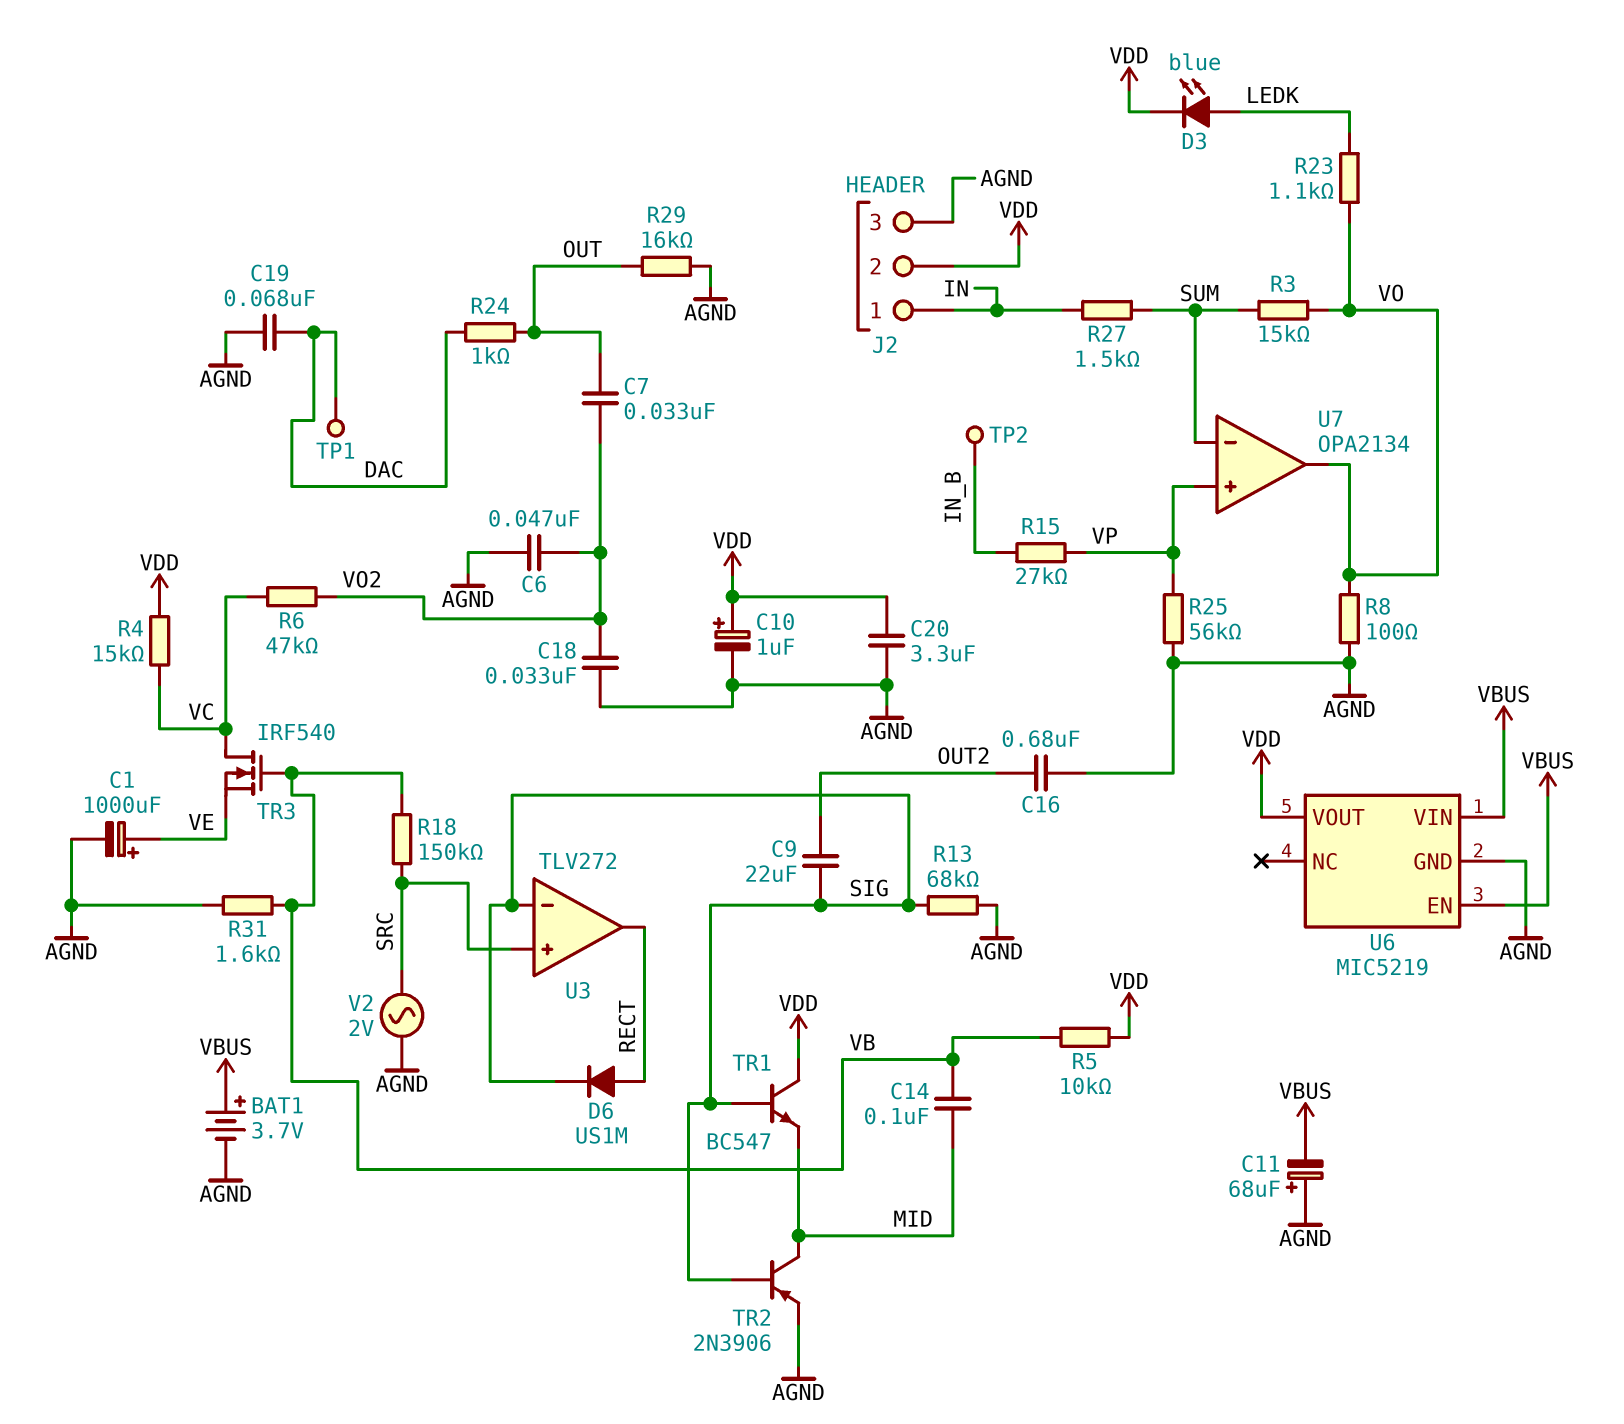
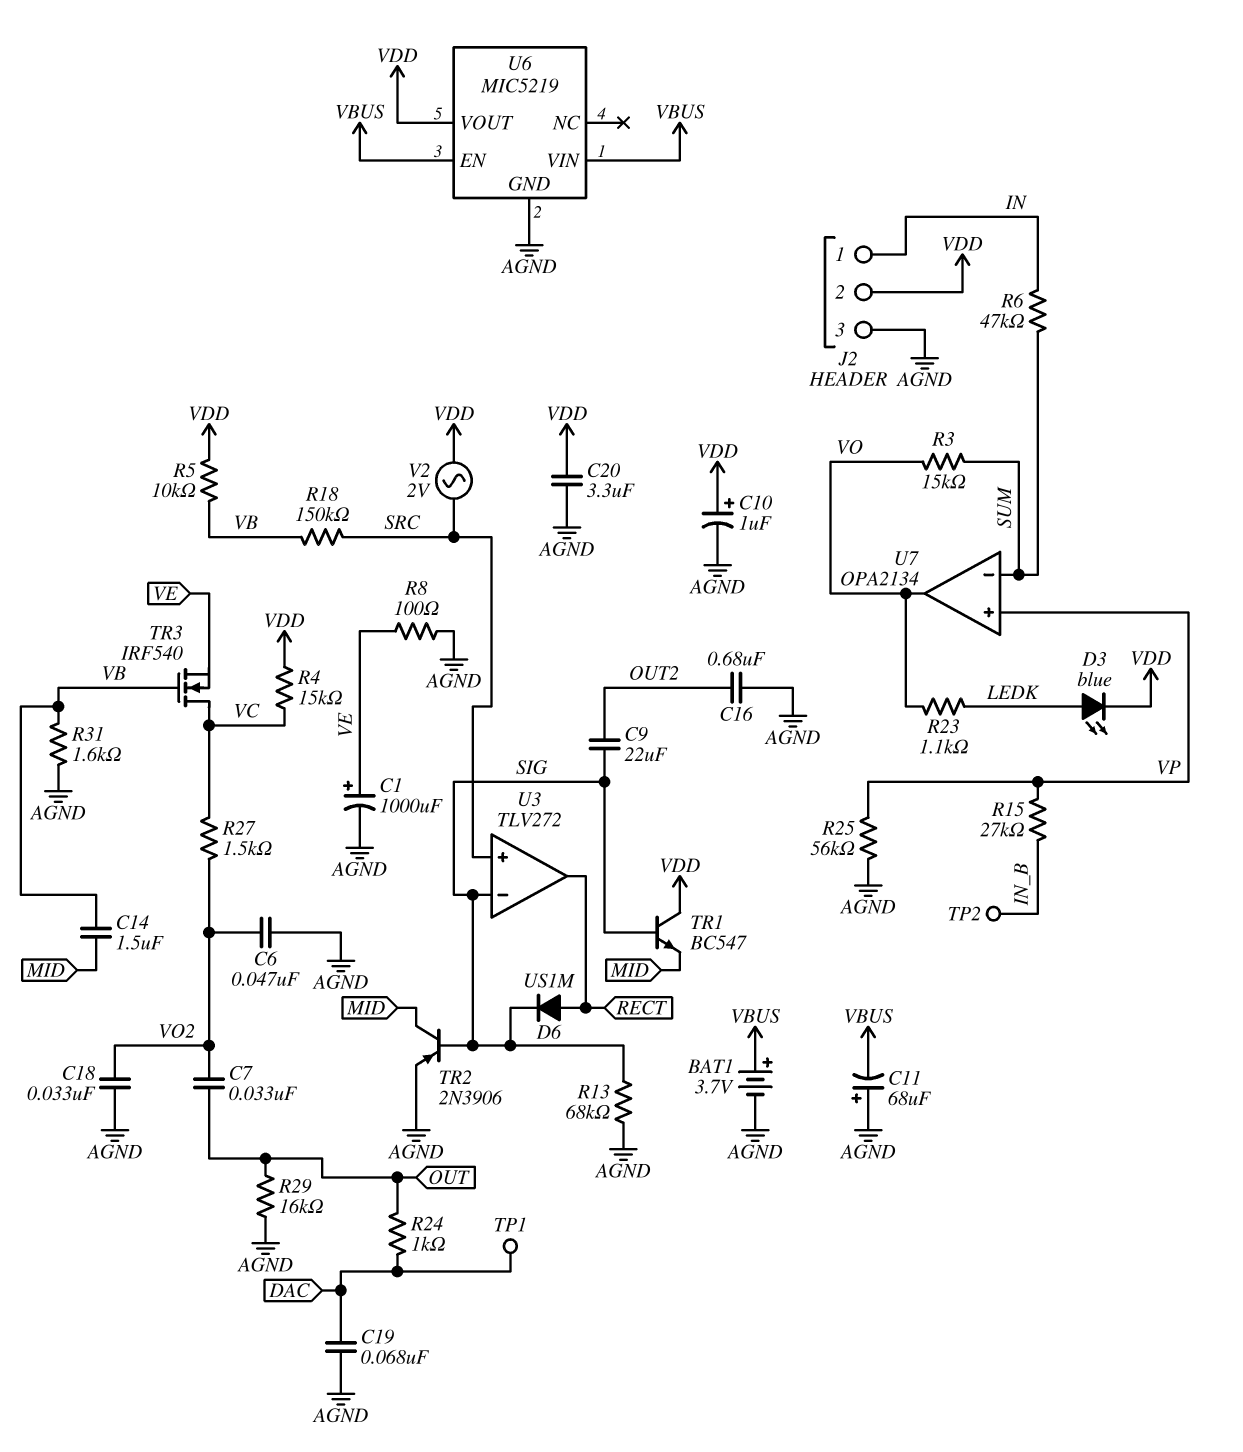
C14: 100nF (MID, VB) -> 1.5uF (MID, VB)
R6: 47k (VC, VO2) -> 47k (IN, SUM)
R8: 100 (AGND, VO) -> 100 (AGND, VE)
R27: 1.5k (IN, SUM) -> 1.5k (VC, VO2)
V2: AC 2V (AGND, SRC) -> AC 2V (SRC, VDD)

